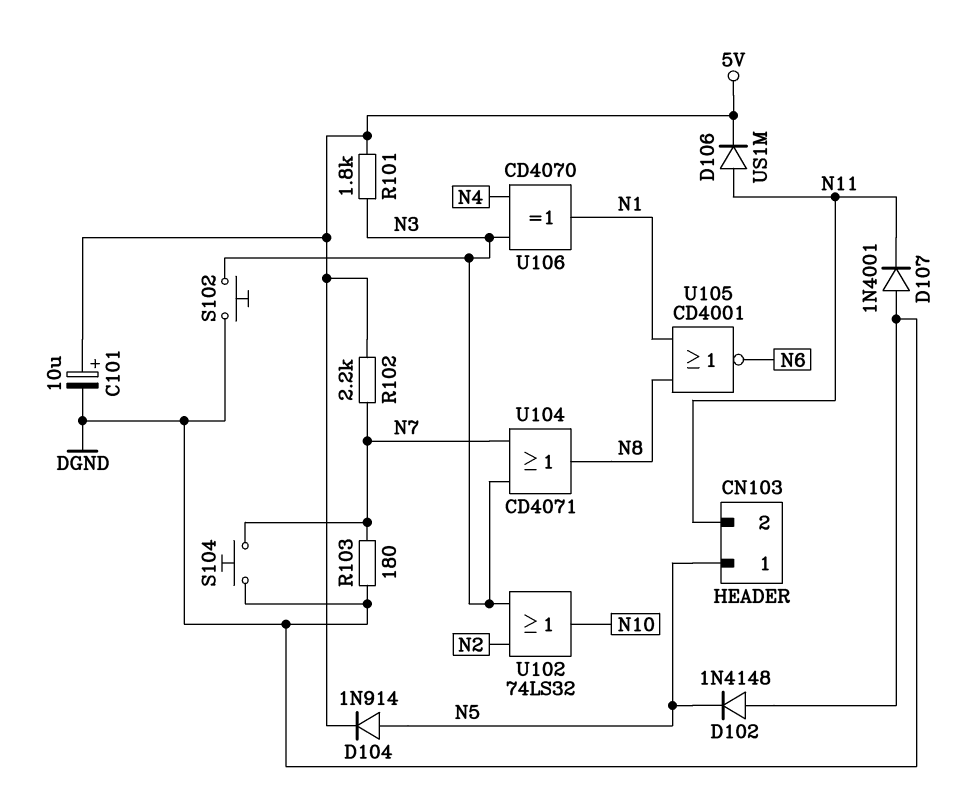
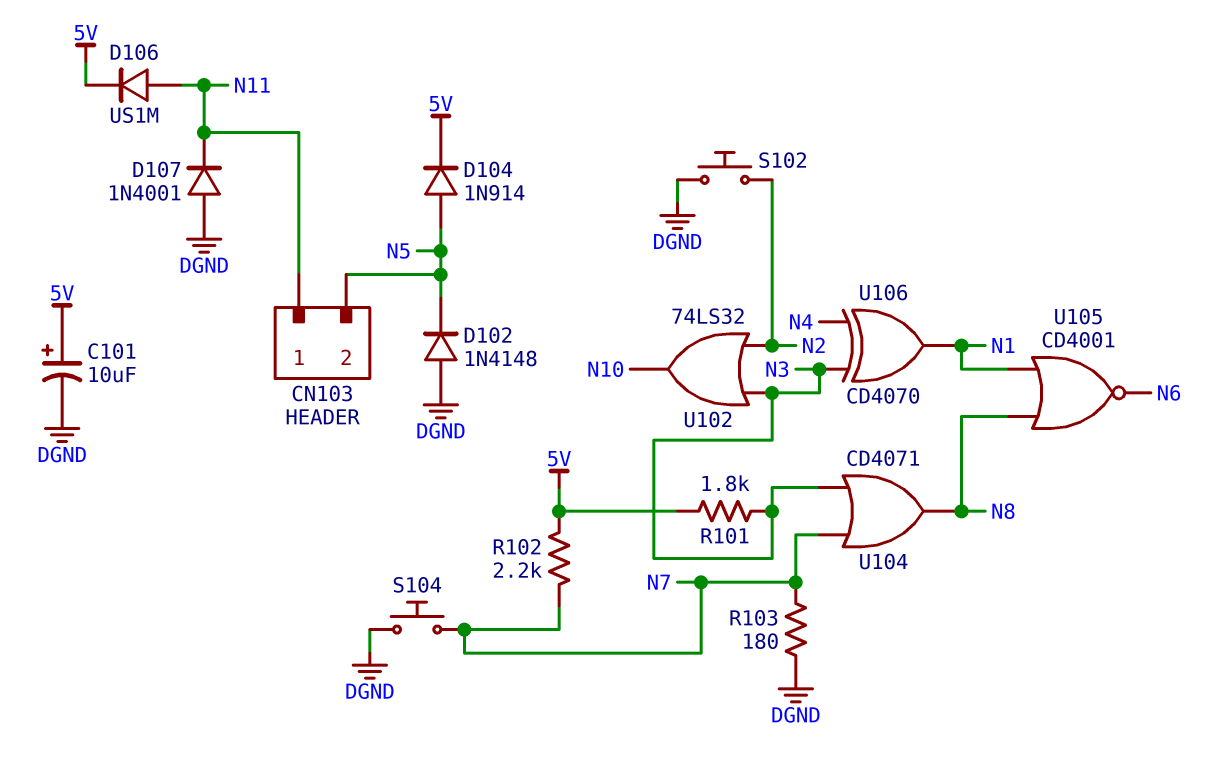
CN103 pin 1: N5 -> N11
CN103 pin 2: N11 -> N5
S102: button (DGND, N3) -> button (DGND, N2)

